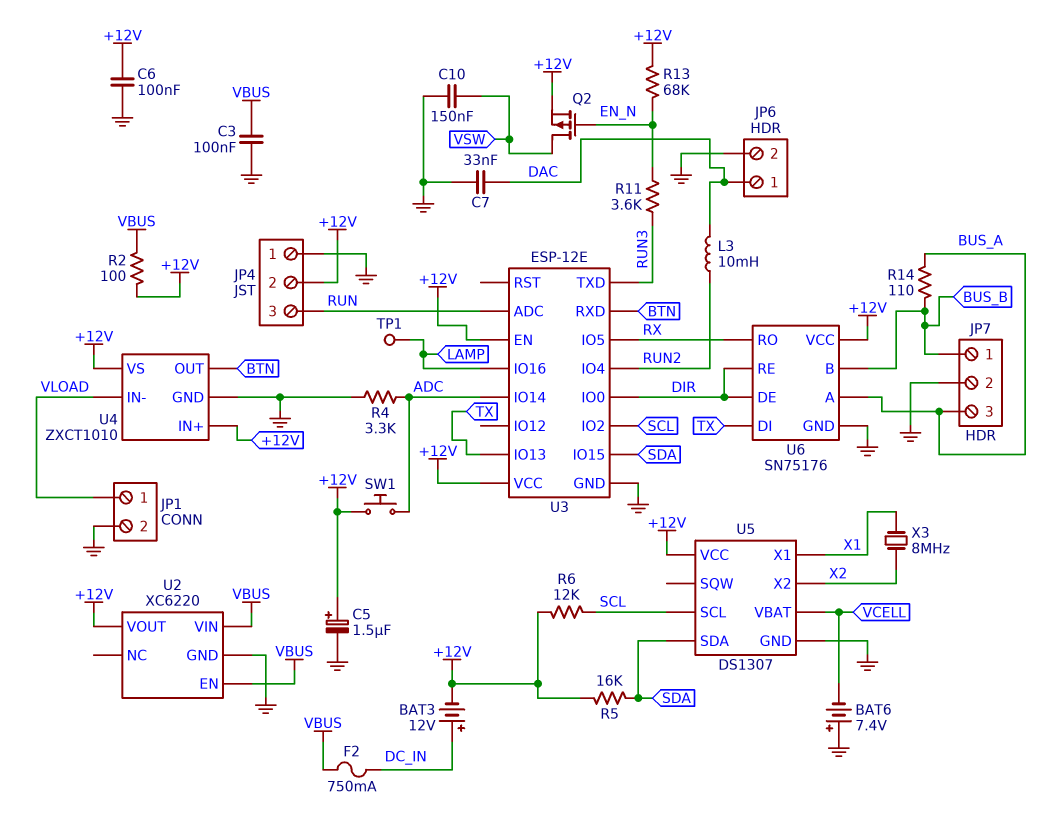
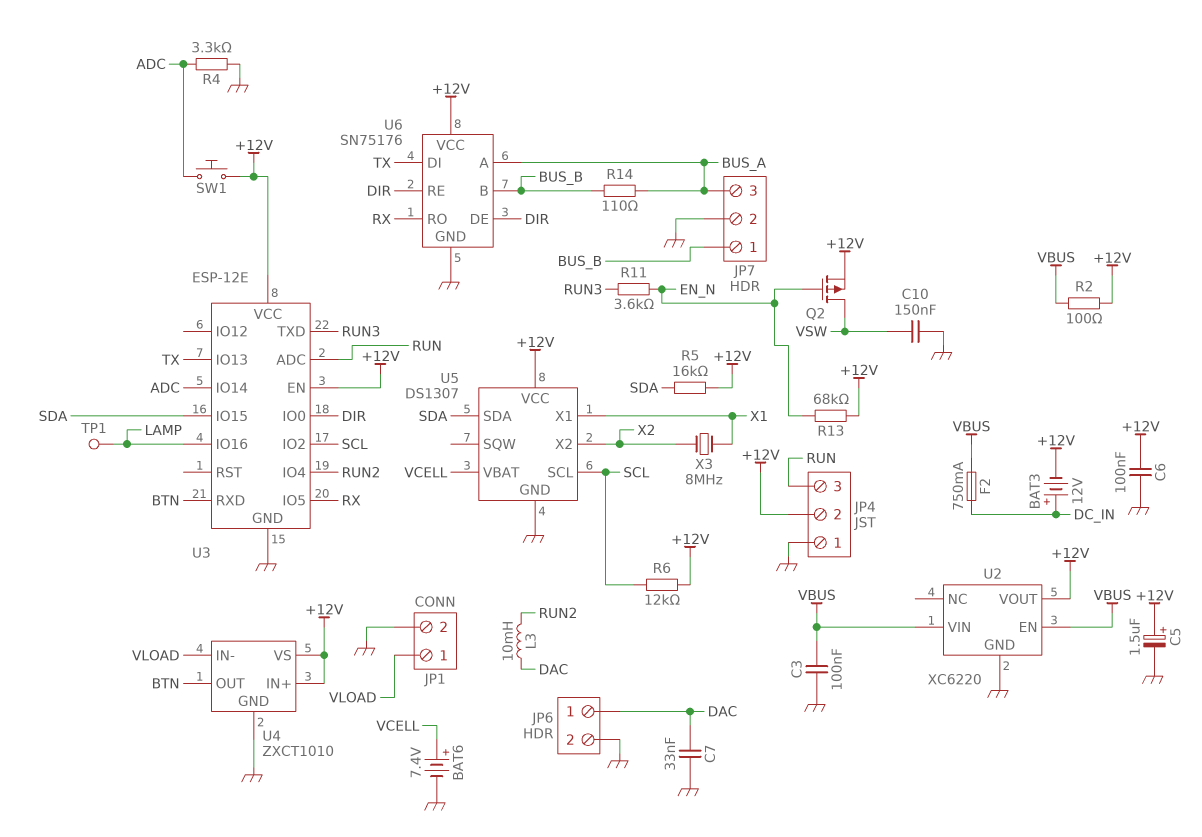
BAT6: 7.4V (plus GND, minus VCELL) -> 7.4V (plus VCELL, minus GND)

